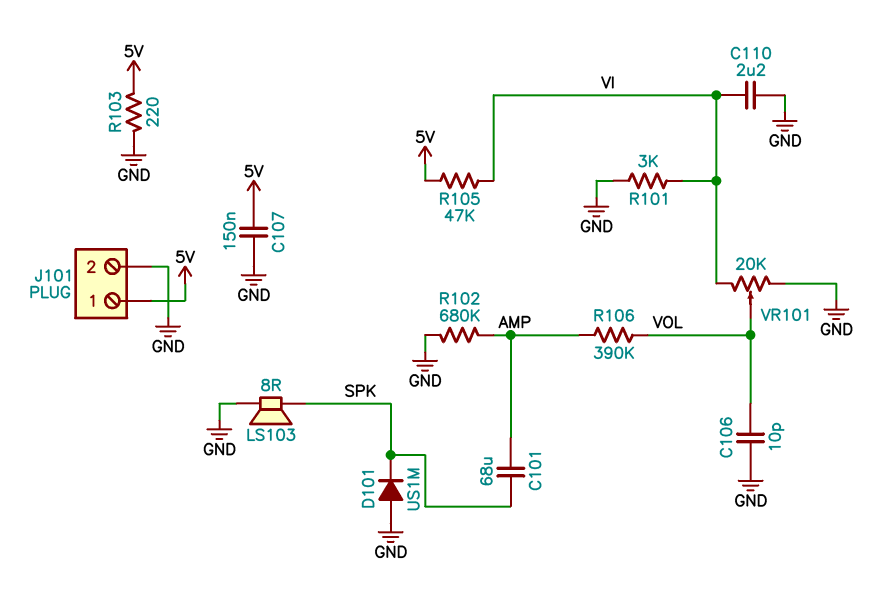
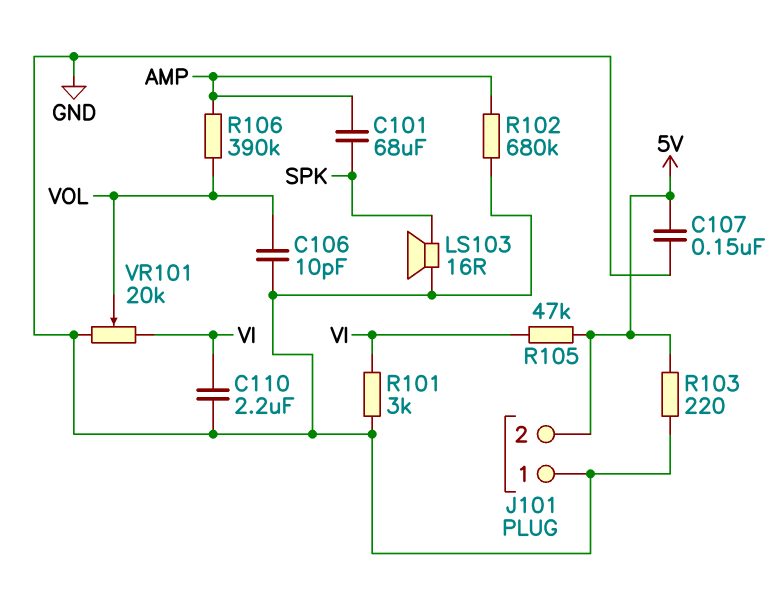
D101: diode US1M (A GND, K SPK) -> none
J101 pin 1: 5V -> GND
J101 pin 2: GND -> 5V
LS103: speaker 8R (GND, SPK) -> speaker 16R (GND, SPK)

